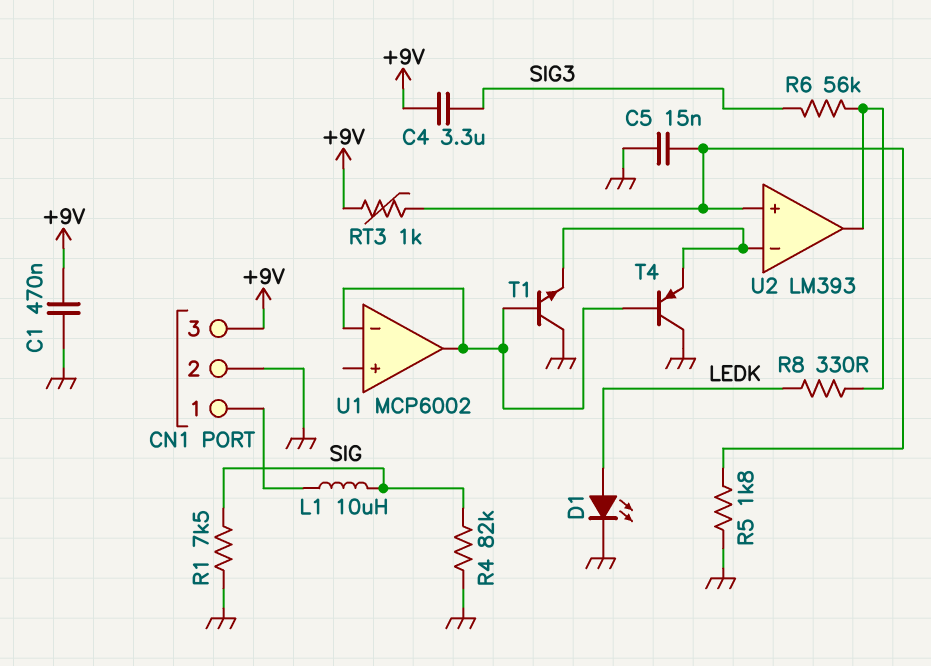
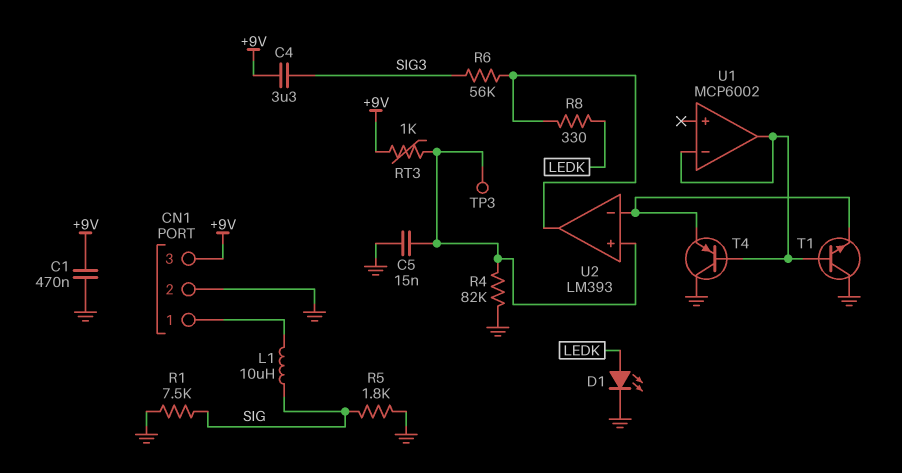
R4: 82k (GND, SIG) -> 82k (GND, U2/in+)
R5: 1.8k (GND, U2/in+) -> 1.8k (GND, SIG)
TP3: none -> test point (U2/in+)

